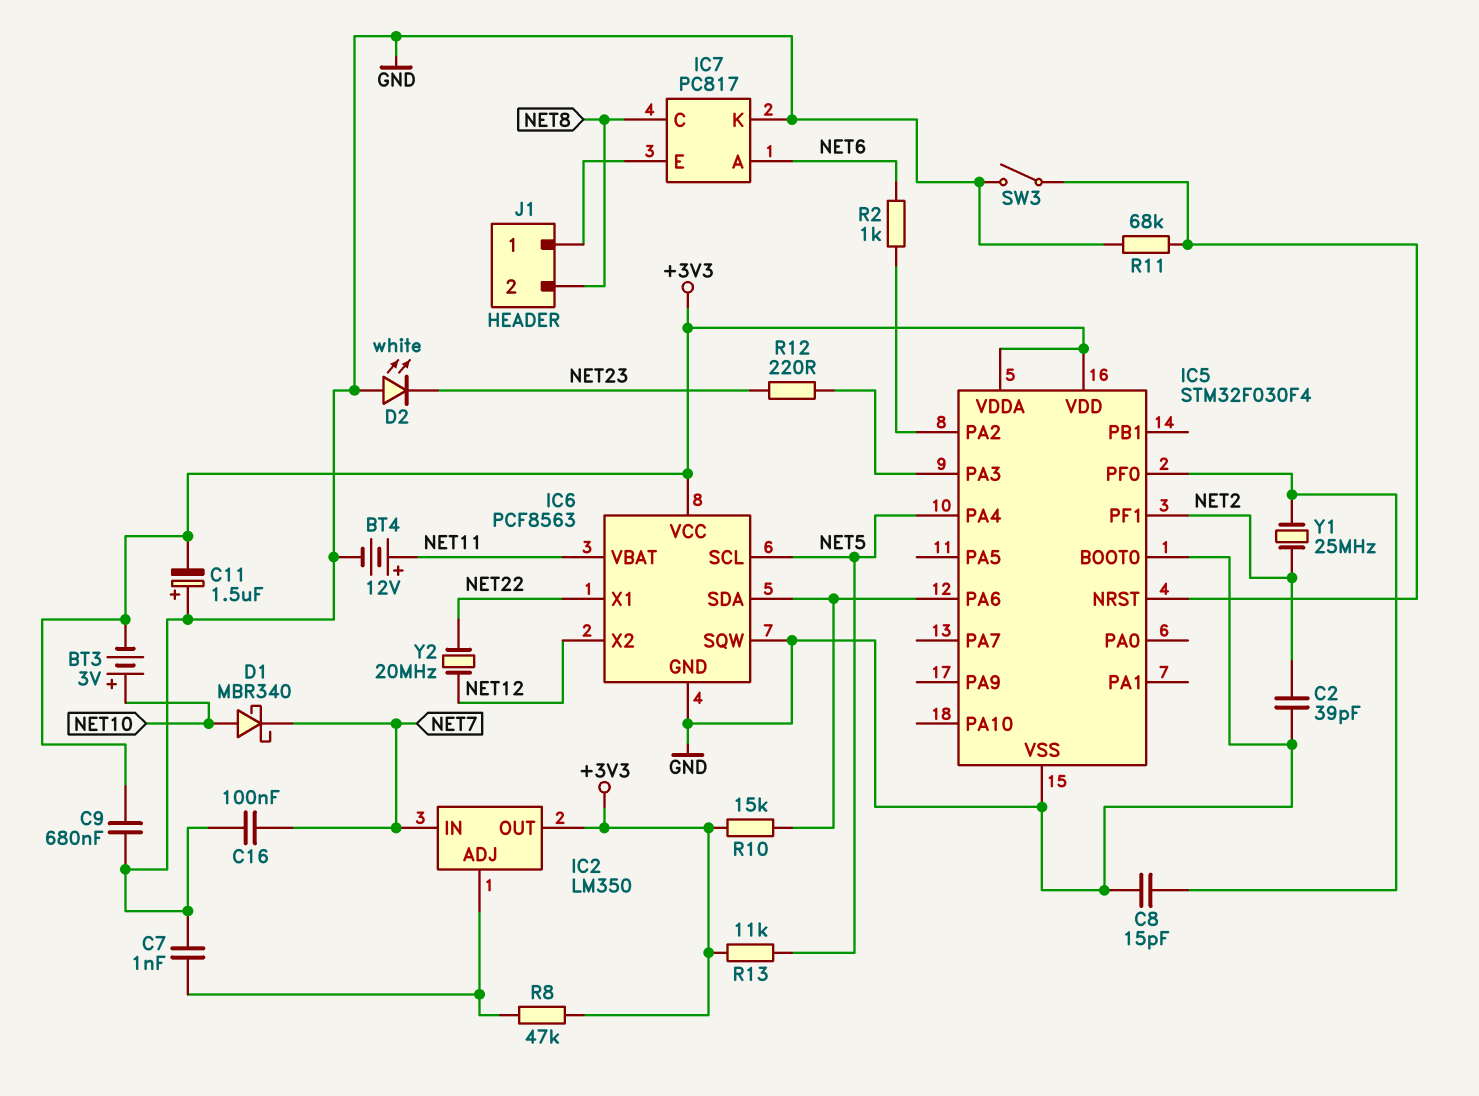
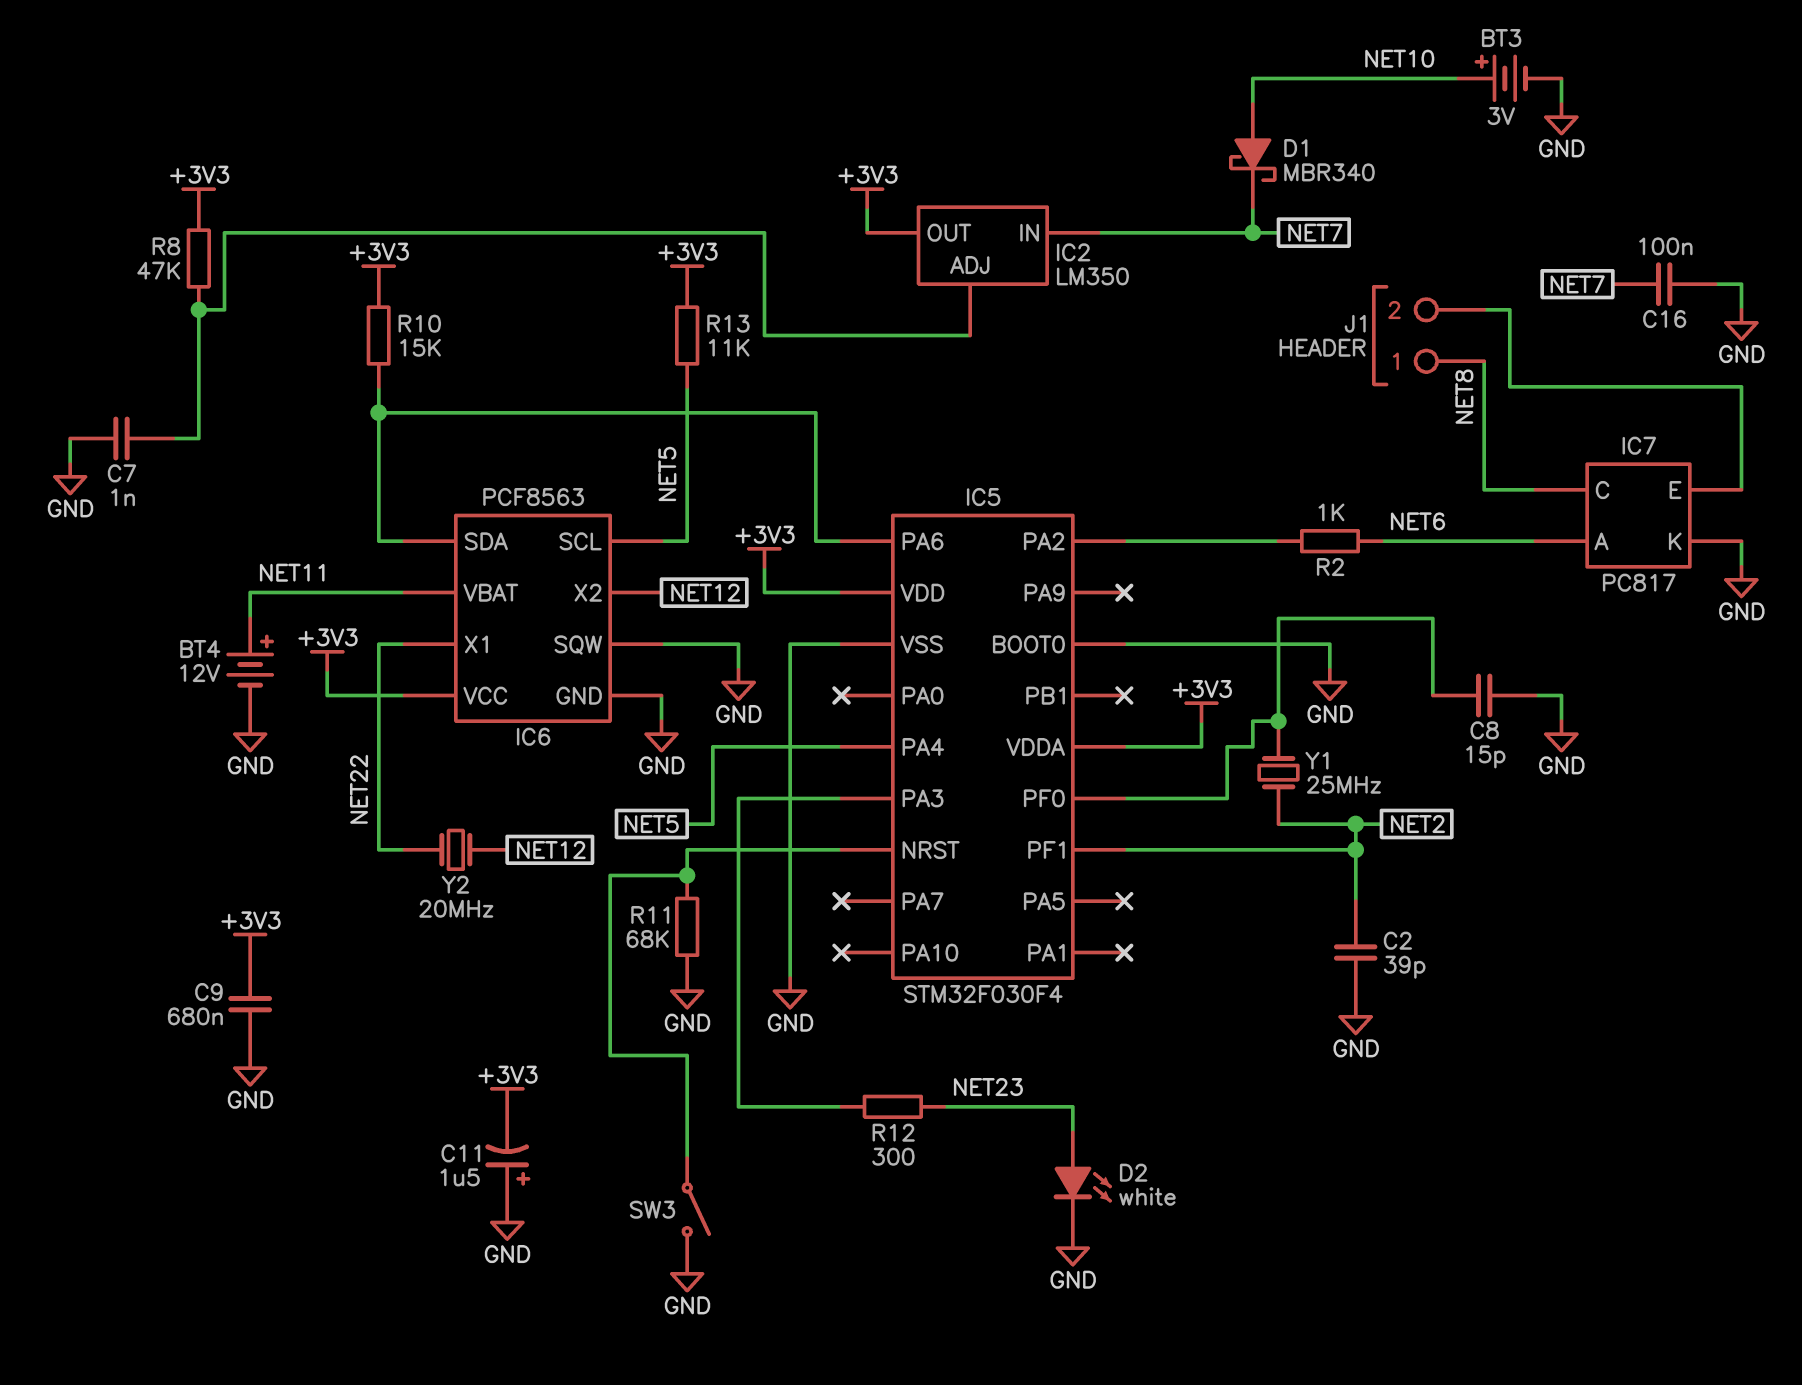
BT3: 3V (plus NET10, minus +3V3) -> 3V (plus NET10, minus GND)
D2: LED white (A GND, K NET23) -> LED white (A NET23, K GND)
J1 pin 1: IC7/E -> NET8
J1 pin 2: NET8 -> IC7/E
R12: 220 (IC5/PA3, NET23) -> 300 (IC5/PA3, NET23)

